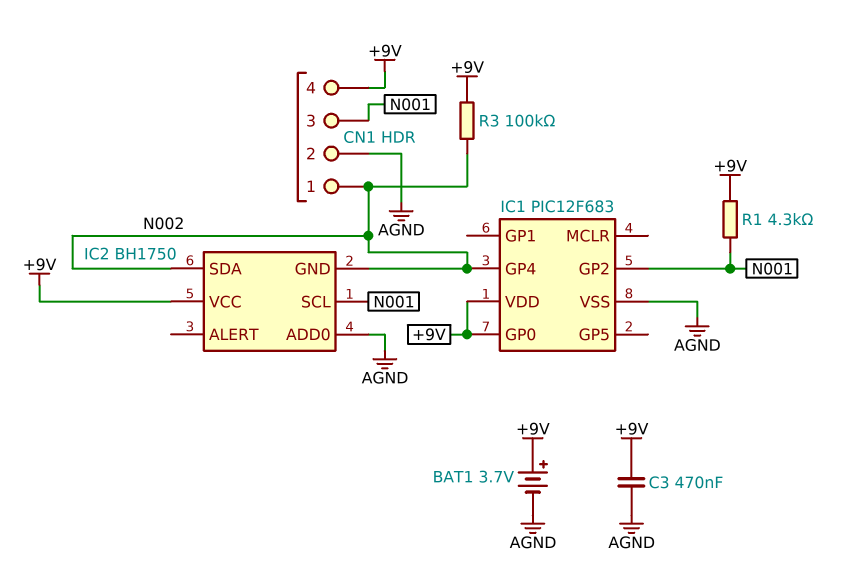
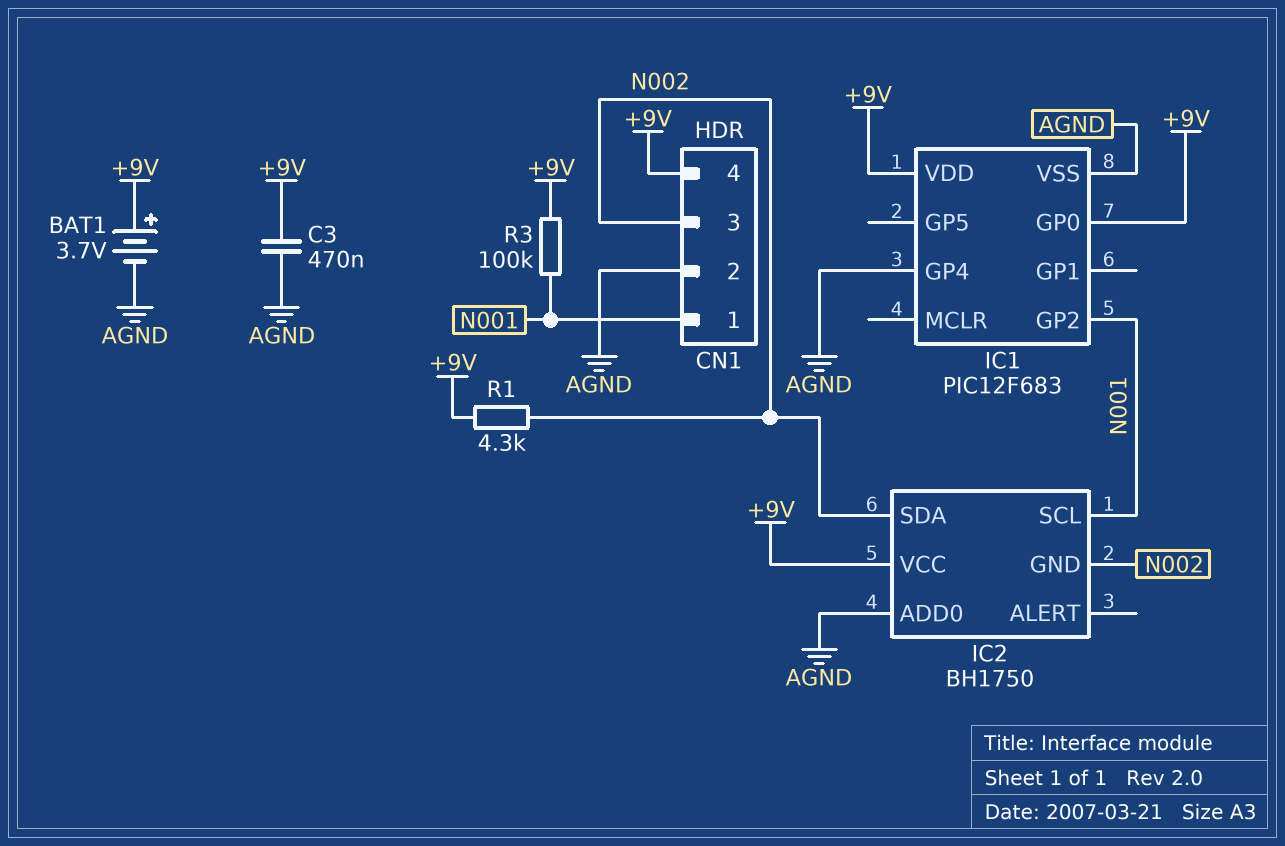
CN1 pin 1: N002 -> N001
CN1 pin 3: N001 -> N002
IC1 pin GP4: N002 -> AGND
R1: 4.3k (+9V, N001) -> 4.3k (+9V, N002)
R3: 100k (+9V, N002) -> 100k (+9V, N001)

